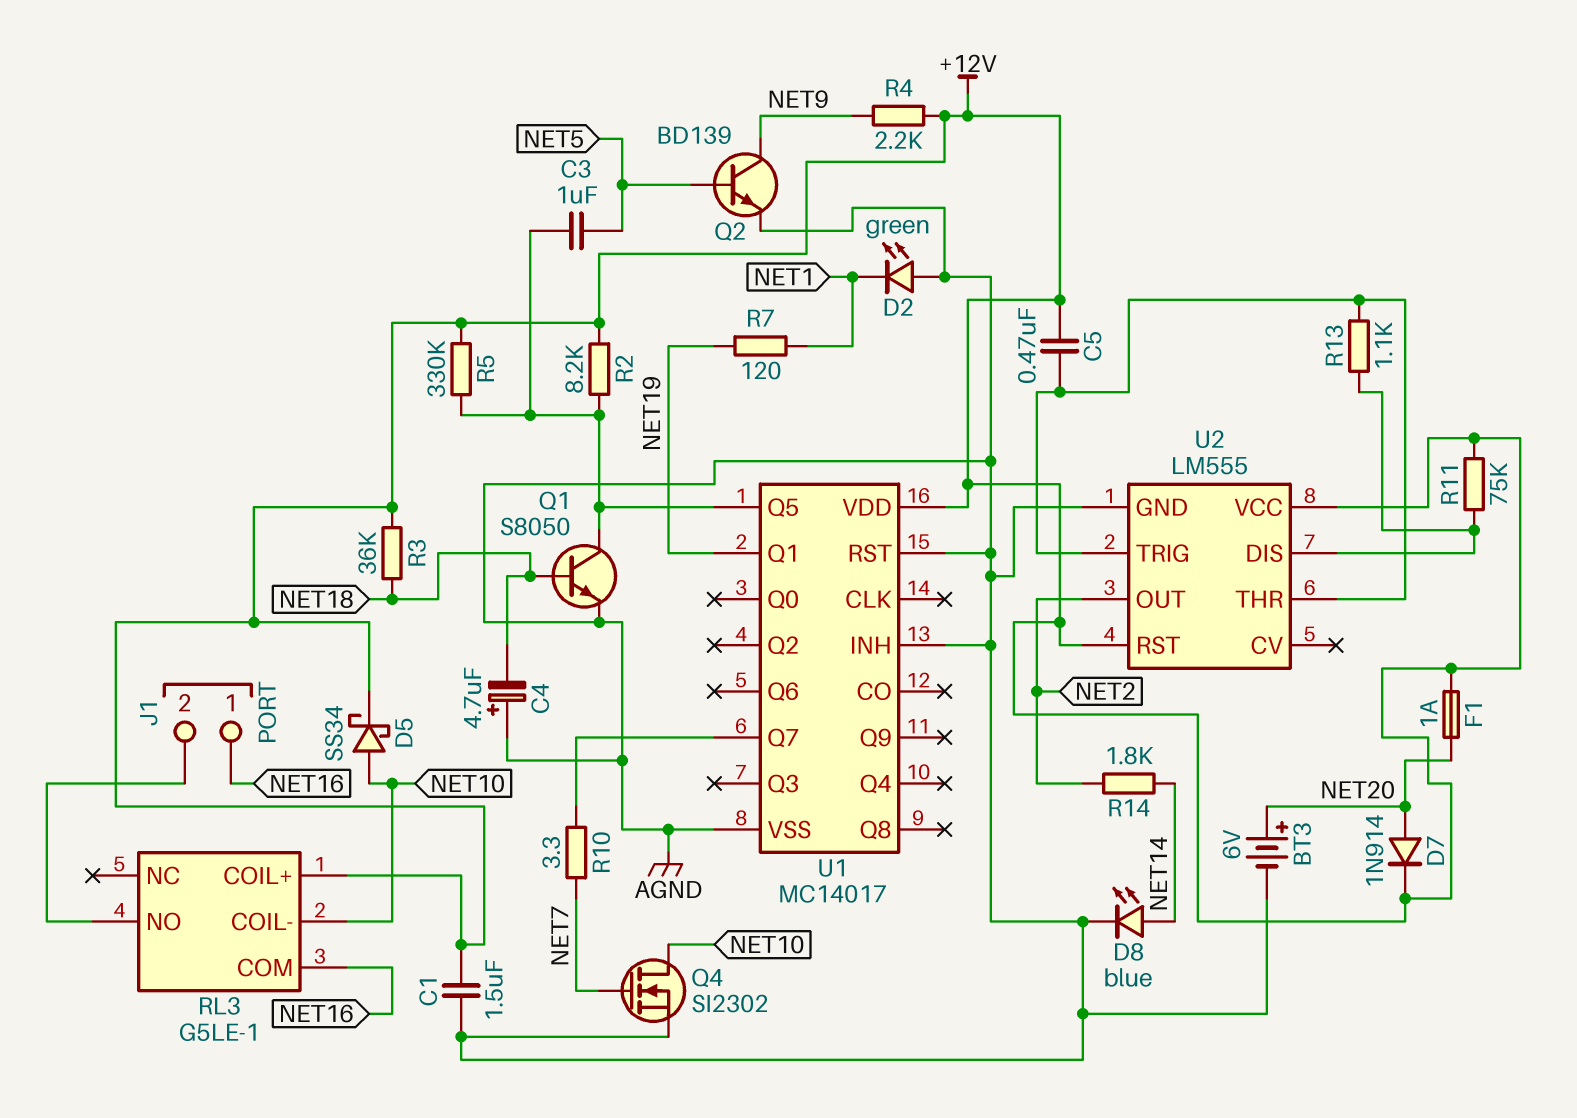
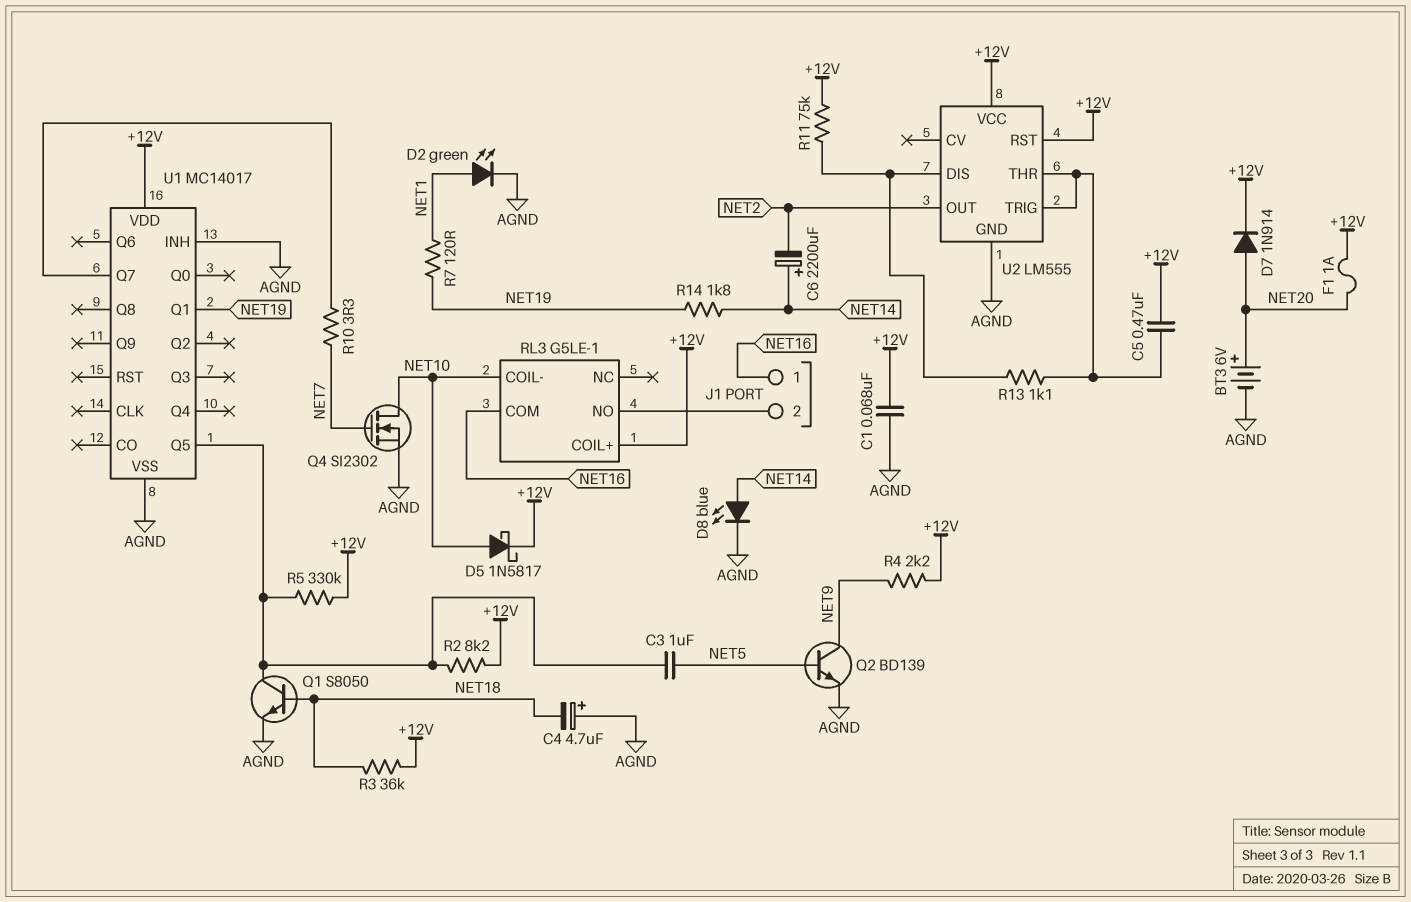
C1: 1.5uF (+12V, AGND) -> 68nF (+12V, AGND)
C6: none -> 2200uF (plus NET14, minus NET2)
D2: LED green (A AGND, K NET1) -> LED green (A NET1, K AGND)
D5: schottky SS34 (A NET10, K +12V) -> schottky 1N5817 (A NET10, K +12V)
R14: 1.8k (NET2, NET14) -> 1.8k (NET14, NET19)
U1 pin RST: AGND -> none

